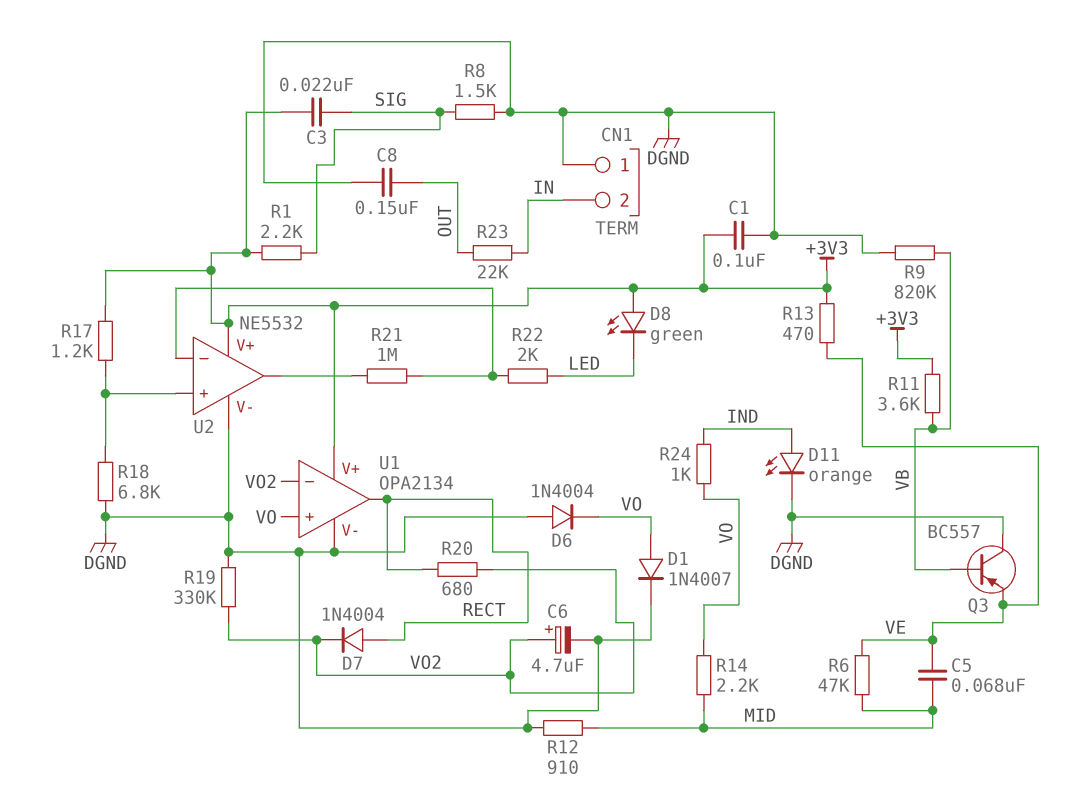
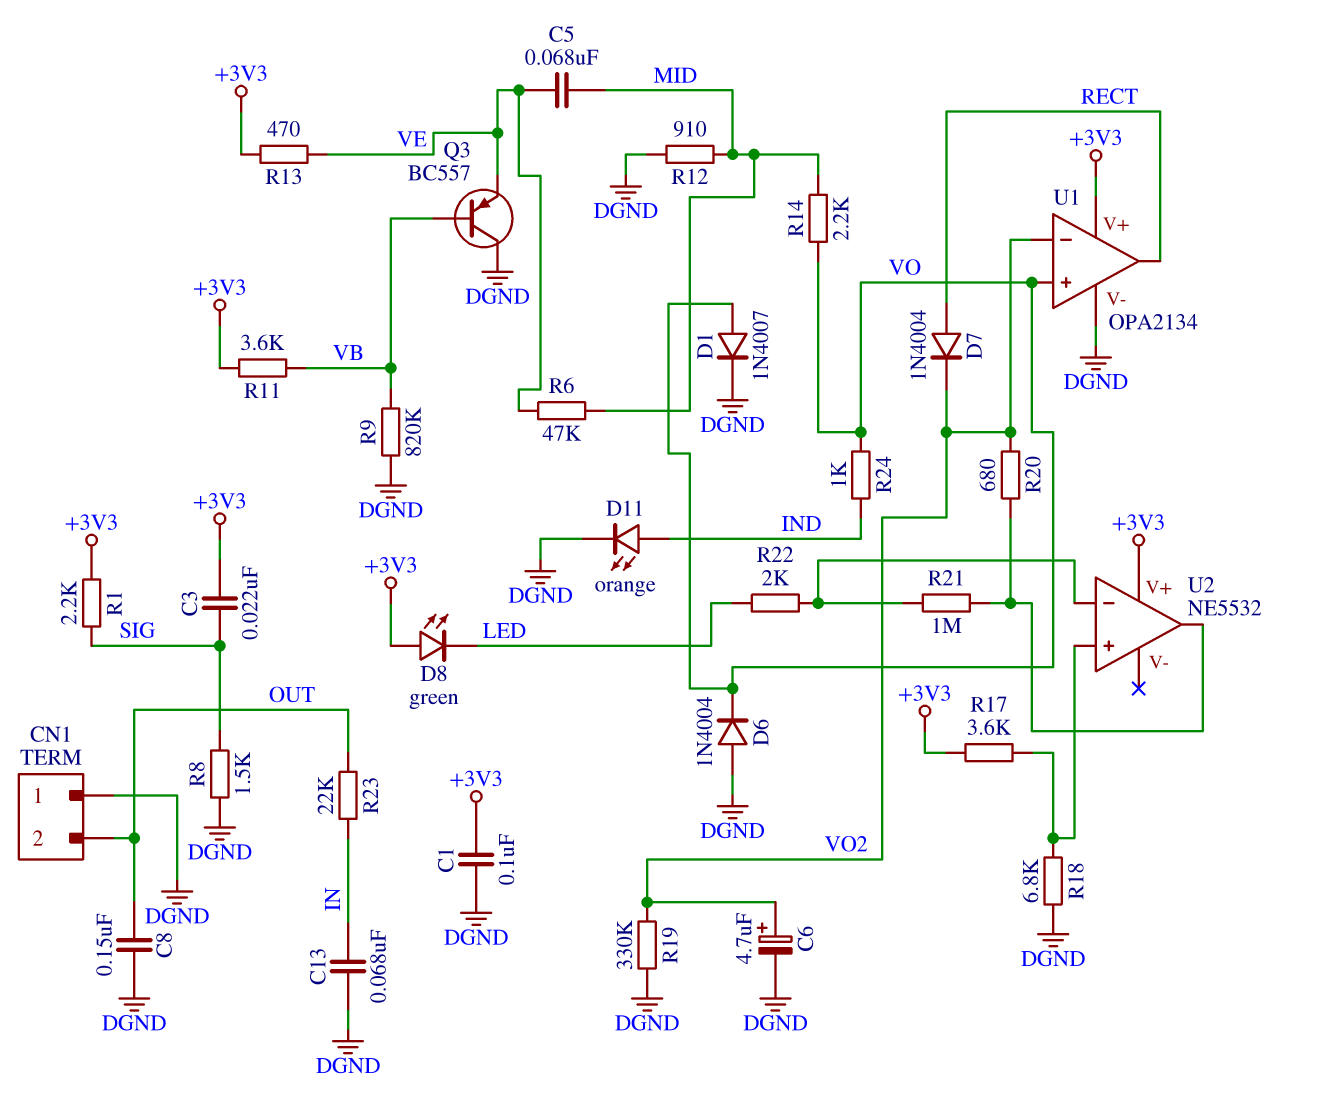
C13: none -> 68nF (DGND, IN)
CN1 pin 2: IN -> OUT
R17: 1.2k (+3V3, U2/in+) -> 3.6k (+3V3, U2/in+)
R20: 680 (RECT, VO2) -> 680 (U2/out, VO2)
U2 pin V-: DGND -> none

